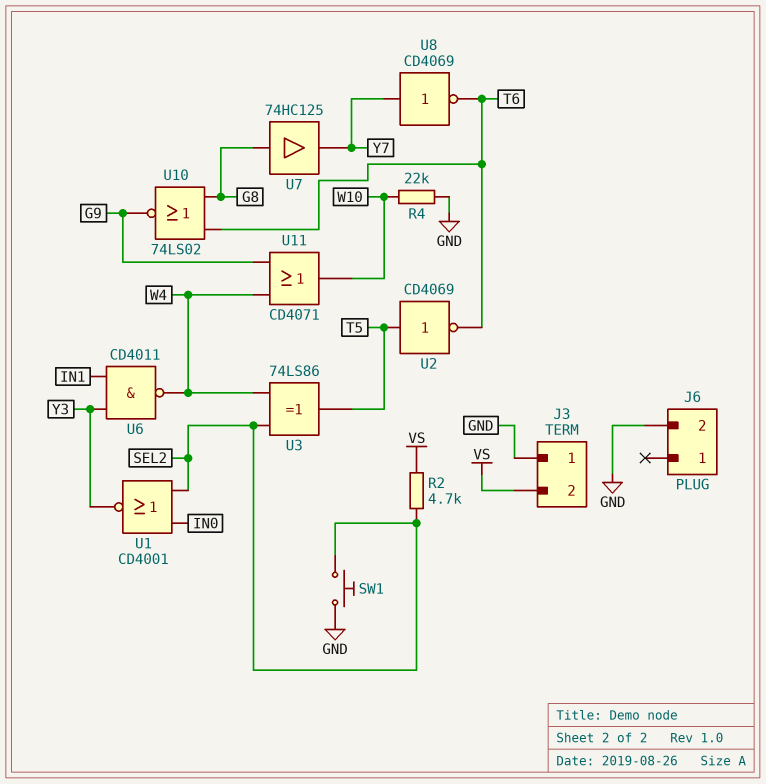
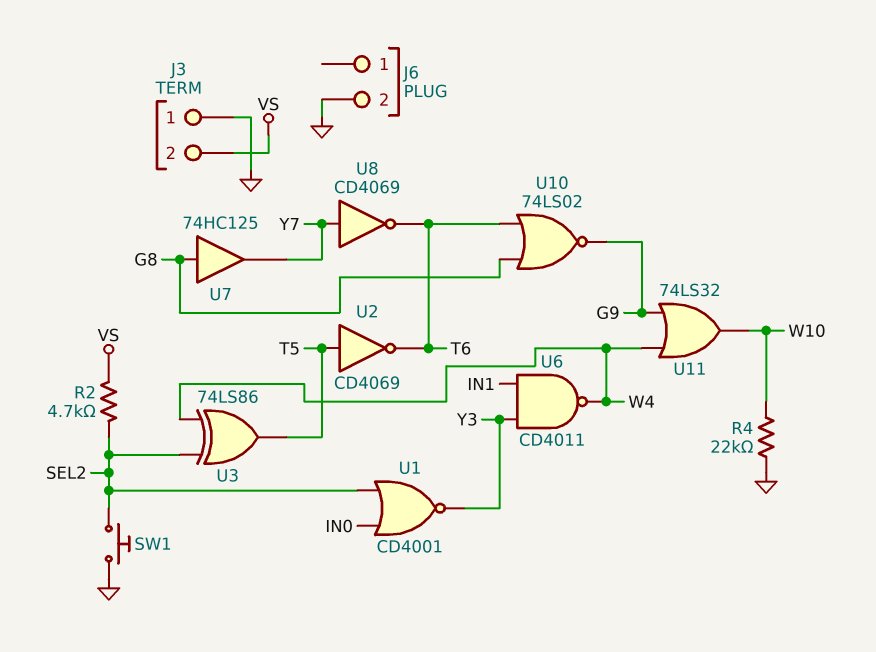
U11: OR CD4071 (in G9, in W4, out W10) -> OR 74LS32 (in G9, in W4, out W10)

